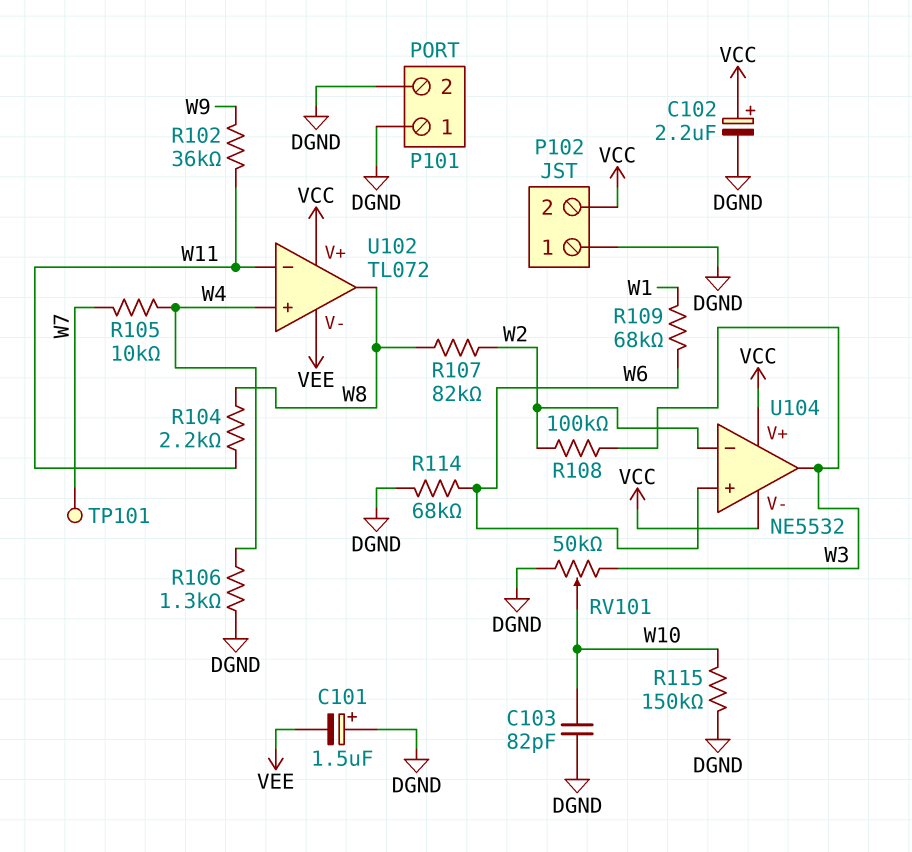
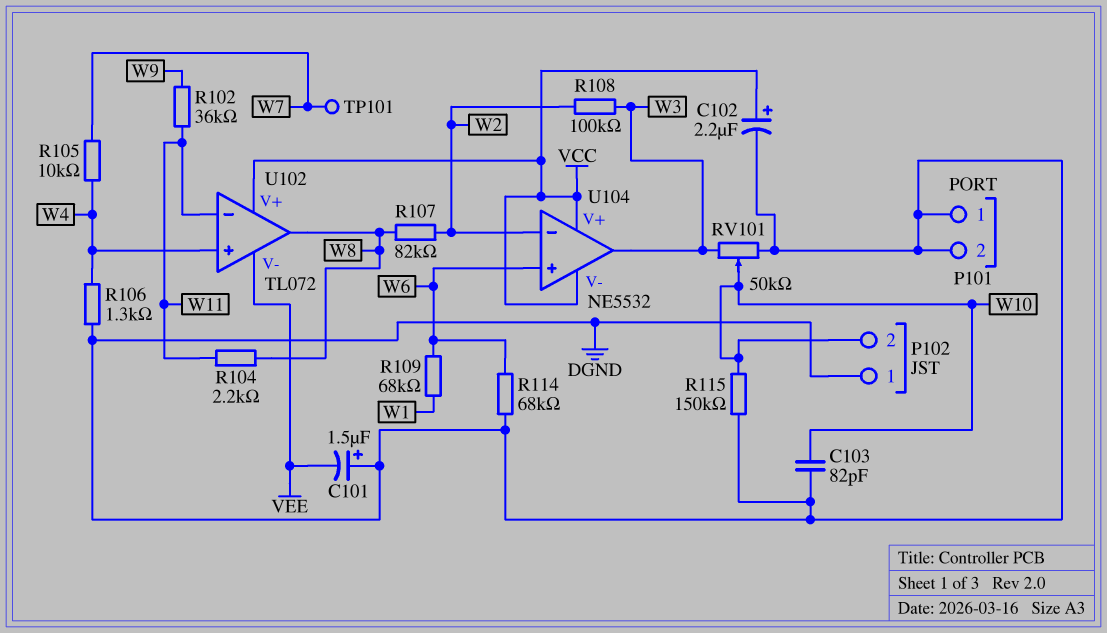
P102 pin 2: VCC -> W10

